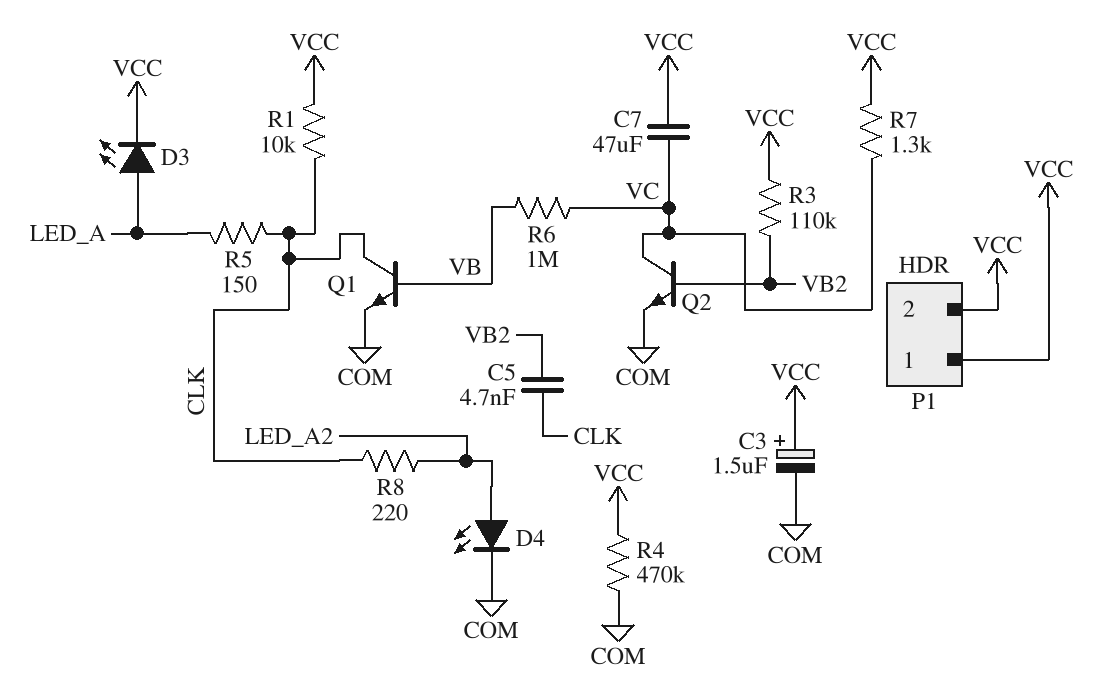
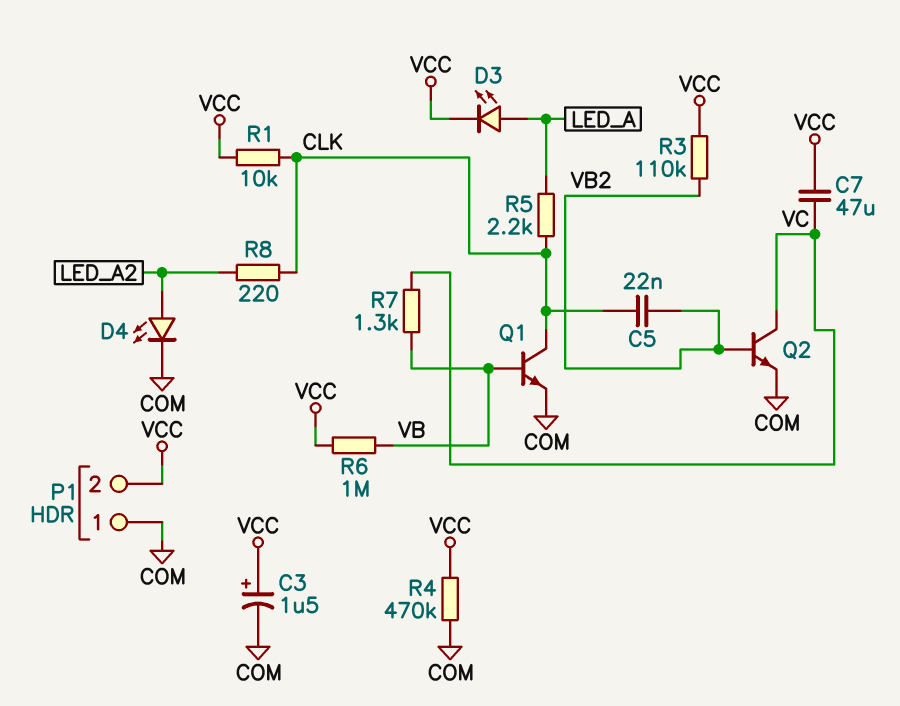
C5: 4.7nF (CLK, VB2) -> 22nF (CLK, VB2)
P1 pin 1: VCC -> COM
R5: 150 (CLK, LED_A) -> 2.2k (CLK, LED_A)
R6: 1M (VB, VC) -> 1M (VB, VCC)
R7: 1.3k (VC, VCC) -> 1.3k (VB, VC)

